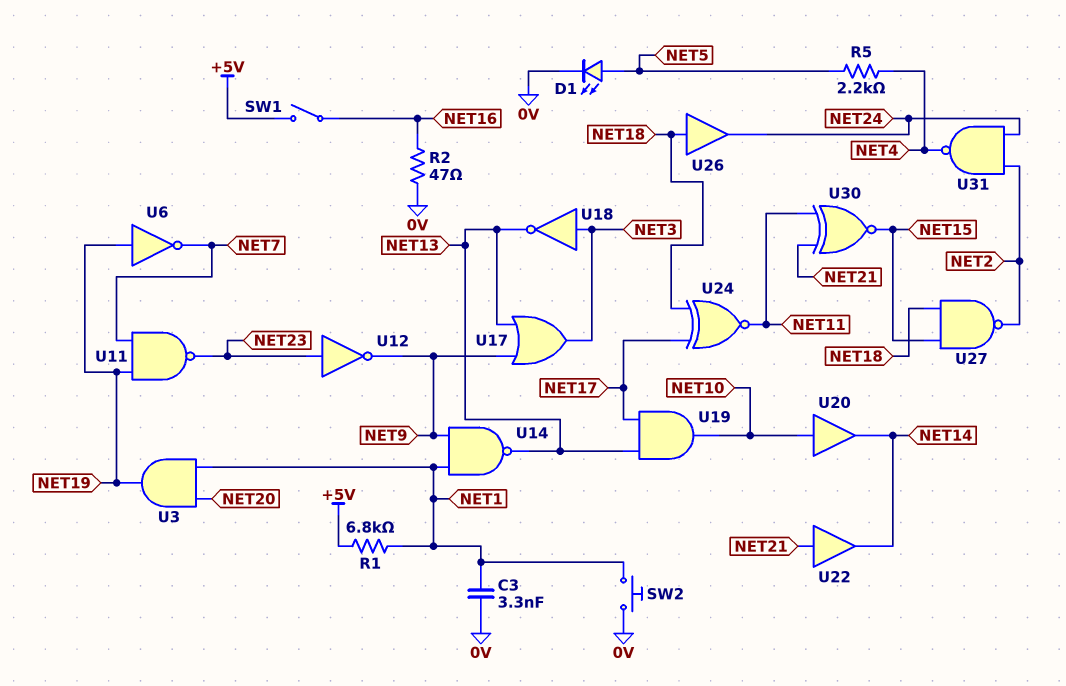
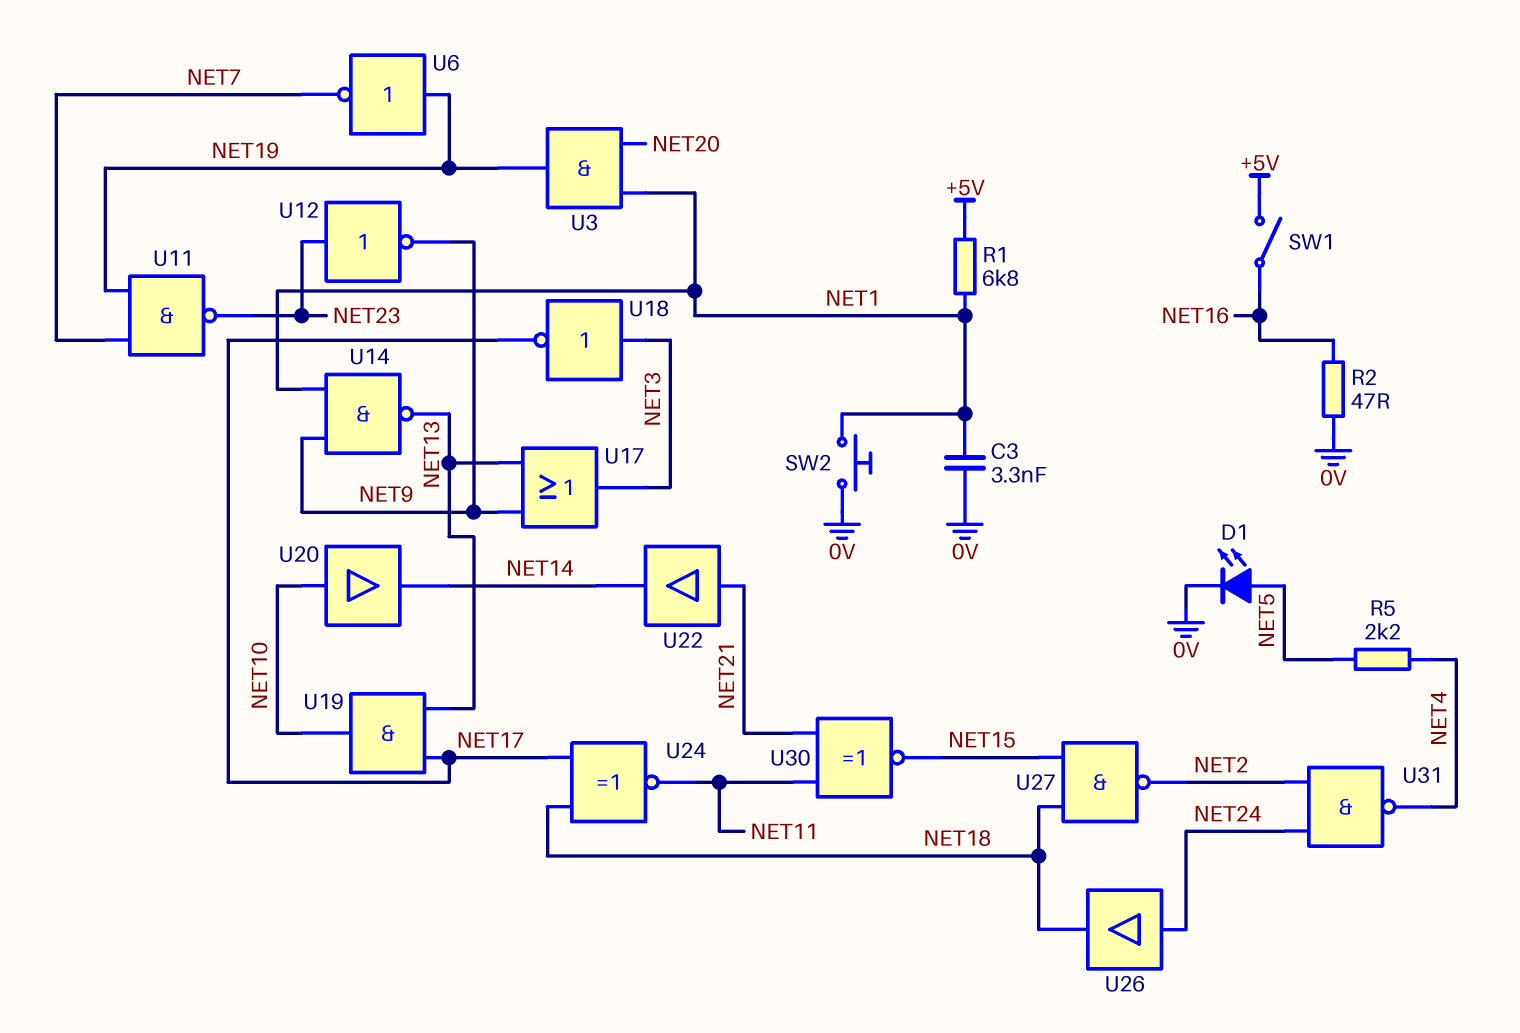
U18: NOT (in NET3, out NET13) -> NOT (in NET3, out NET17)
U26: buffer (in NET18, out NET24) -> buffer (in NET24, out NET18)

